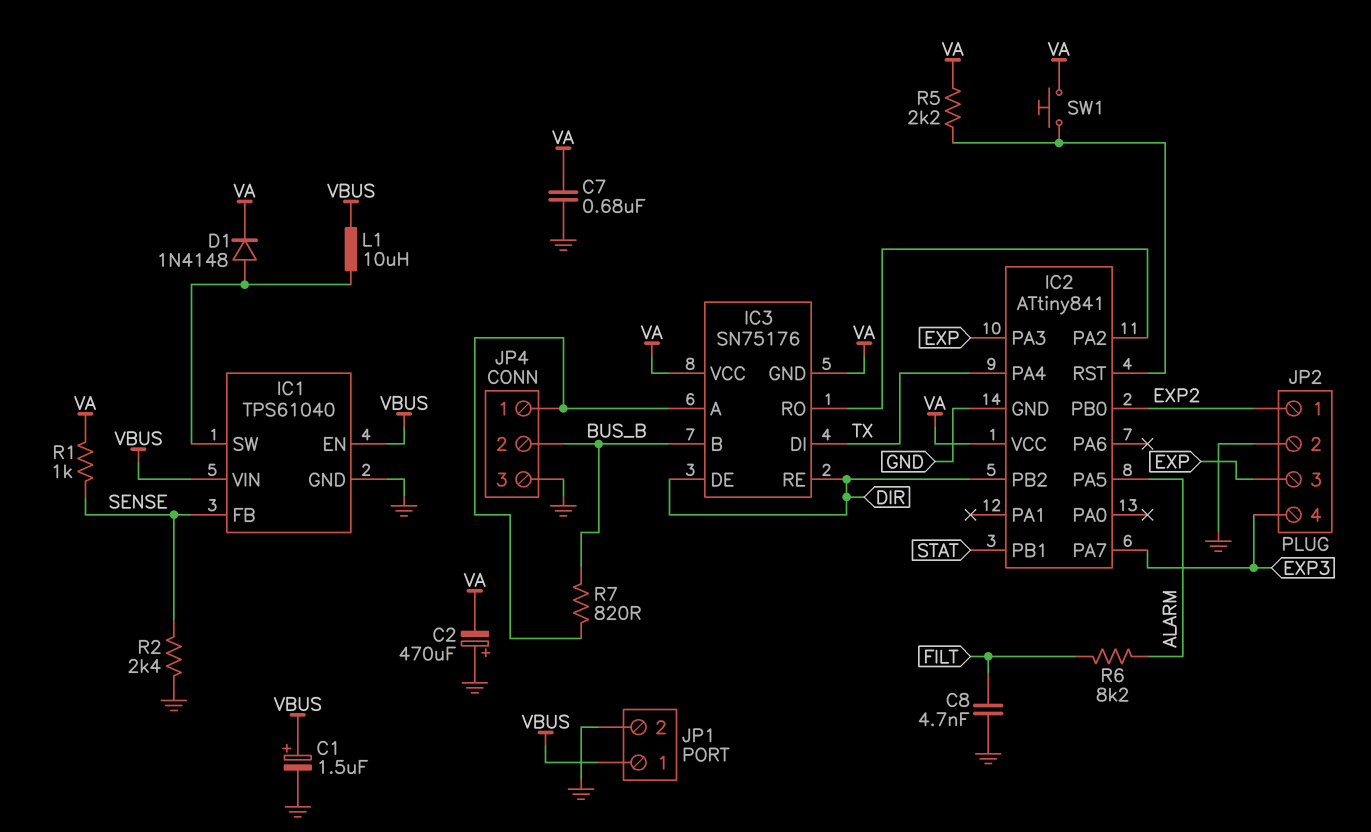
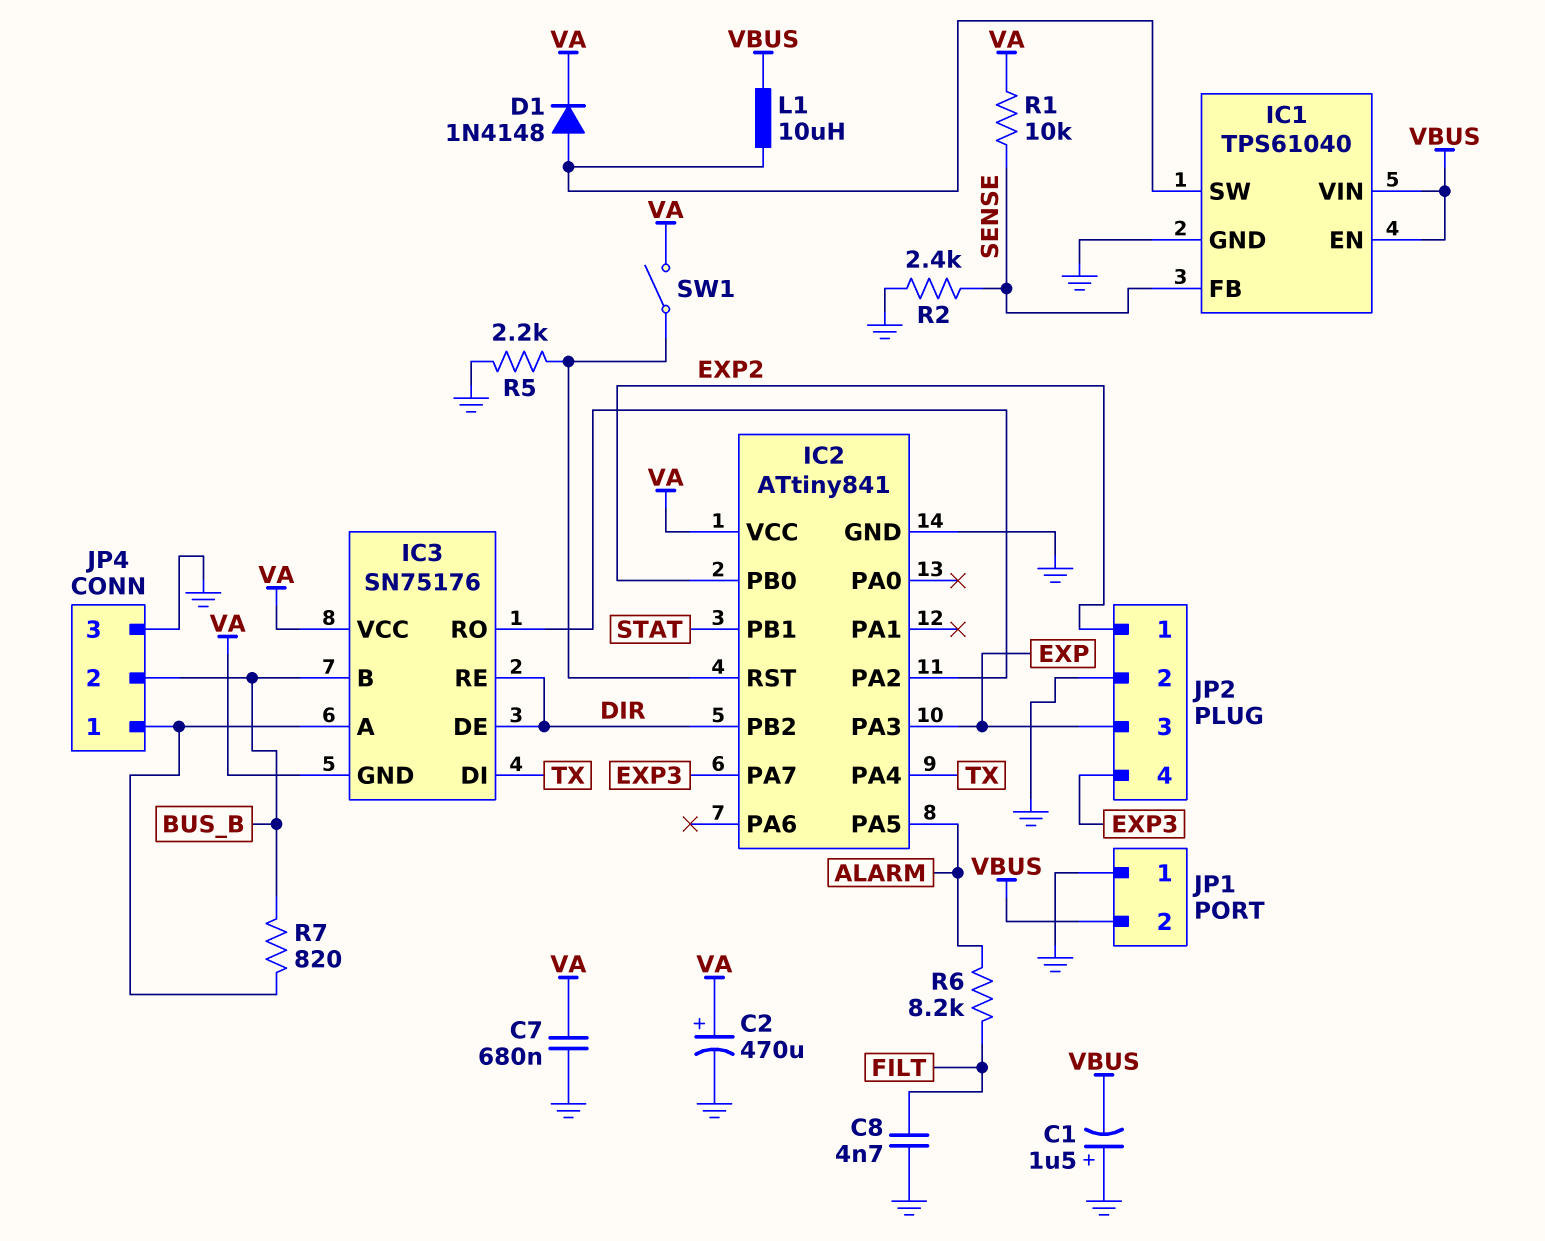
C1: 1.5uF (plus VBUS, minus GND) -> 1.5uF (plus GND, minus VBUS)
C2: 470uF (plus GND, minus VA) -> 470uF (plus VA, minus GND)
JP1 pin 1: VBUS -> GND
JP1 pin 2: GND -> VBUS
R1: 1k (SENSE, VA) -> 10k (SENSE, VA)
R5: 2.2k (IC2/RST, VA) -> 2.2k (GND, IC2/RST)
SW1: button (IC2/RST, VA) -> switch (IC2/RST, VA)

